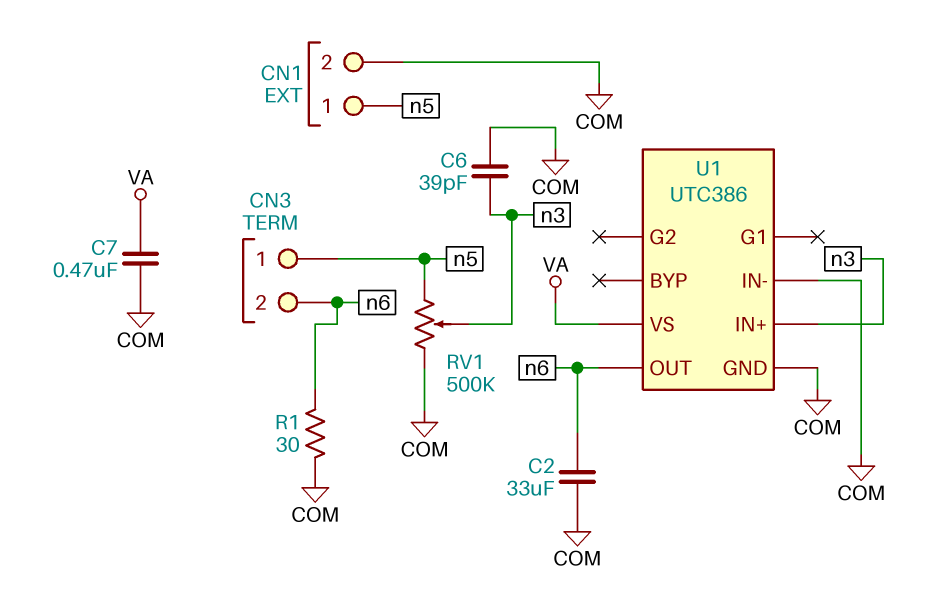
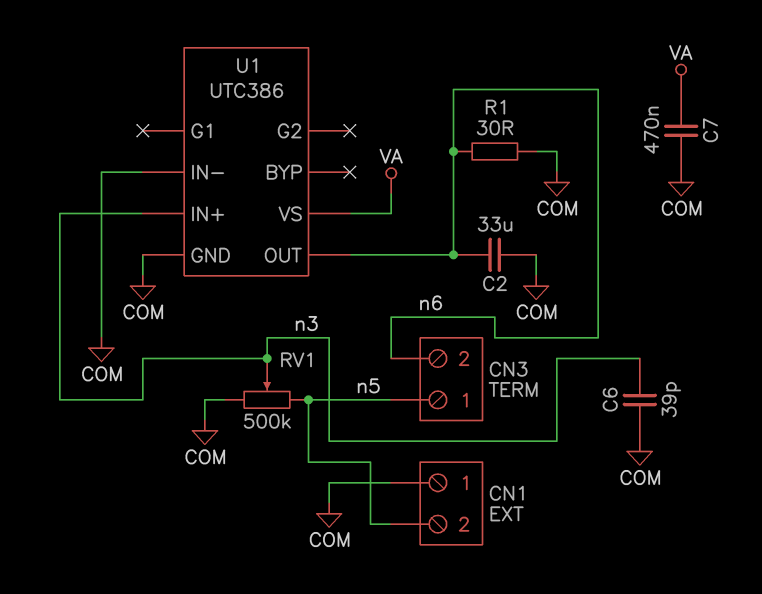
CN1 pin 1: n5 -> COM
CN1 pin 2: COM -> n5

